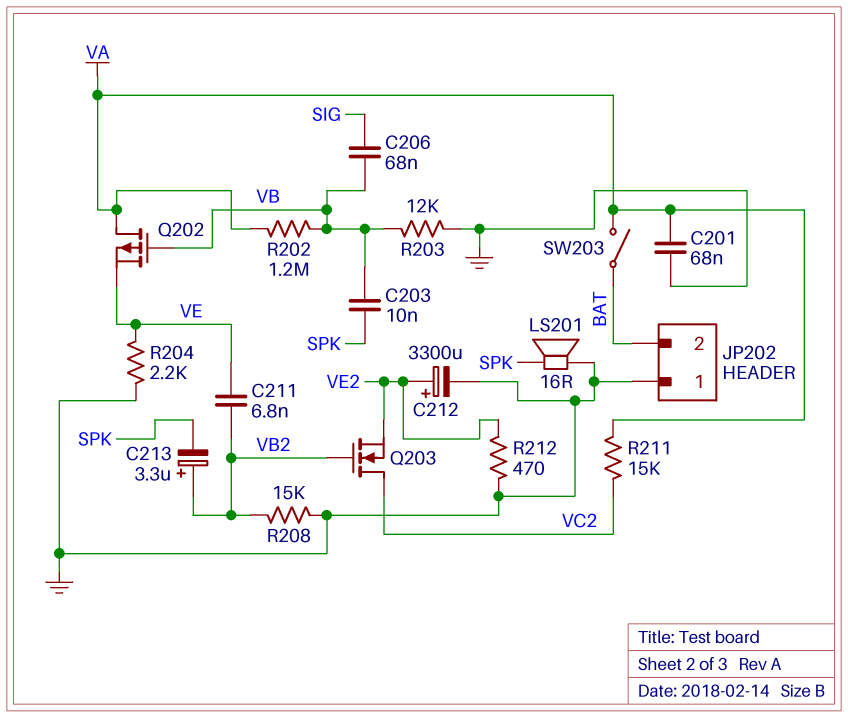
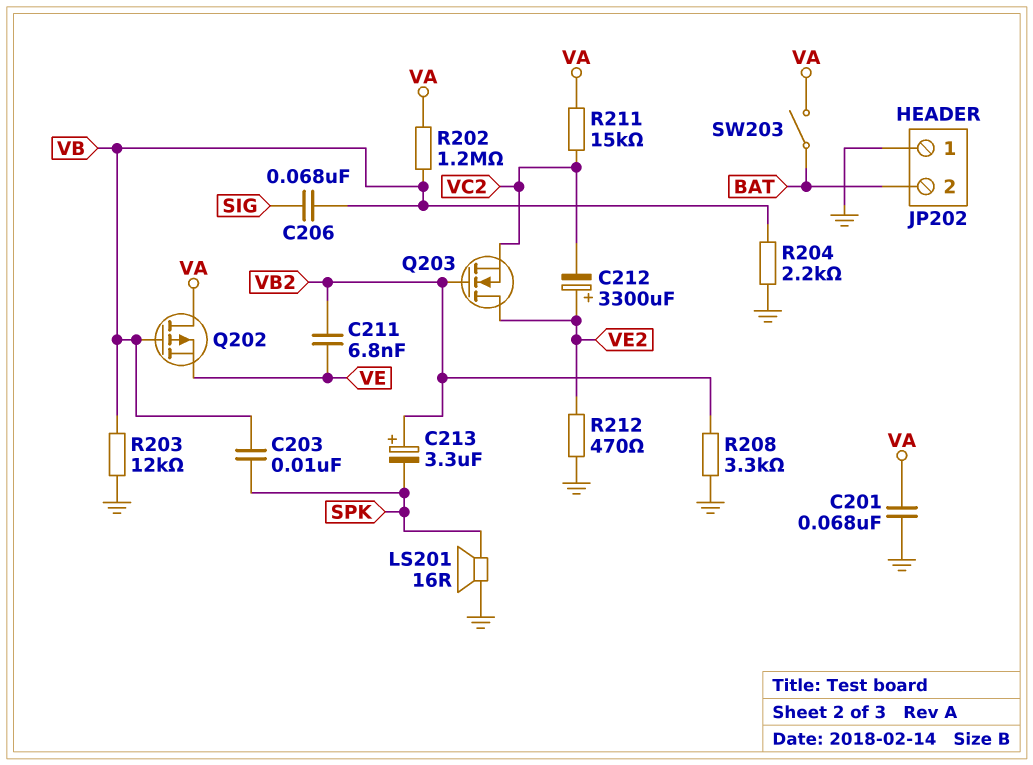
C212: 3300uF (plus VE2, minus GND) -> 3300uF (plus VE2, minus VC2)
Q203: NMOS (G VB2, D VC2, S VE2) -> NMOS (G VB2, D VE2, S VC2)
R204: 2.2k (GND, VE) -> 2.2k (GND, VB)
R208: 15k (GND, VB2) -> 3.3k (GND, VB2)

